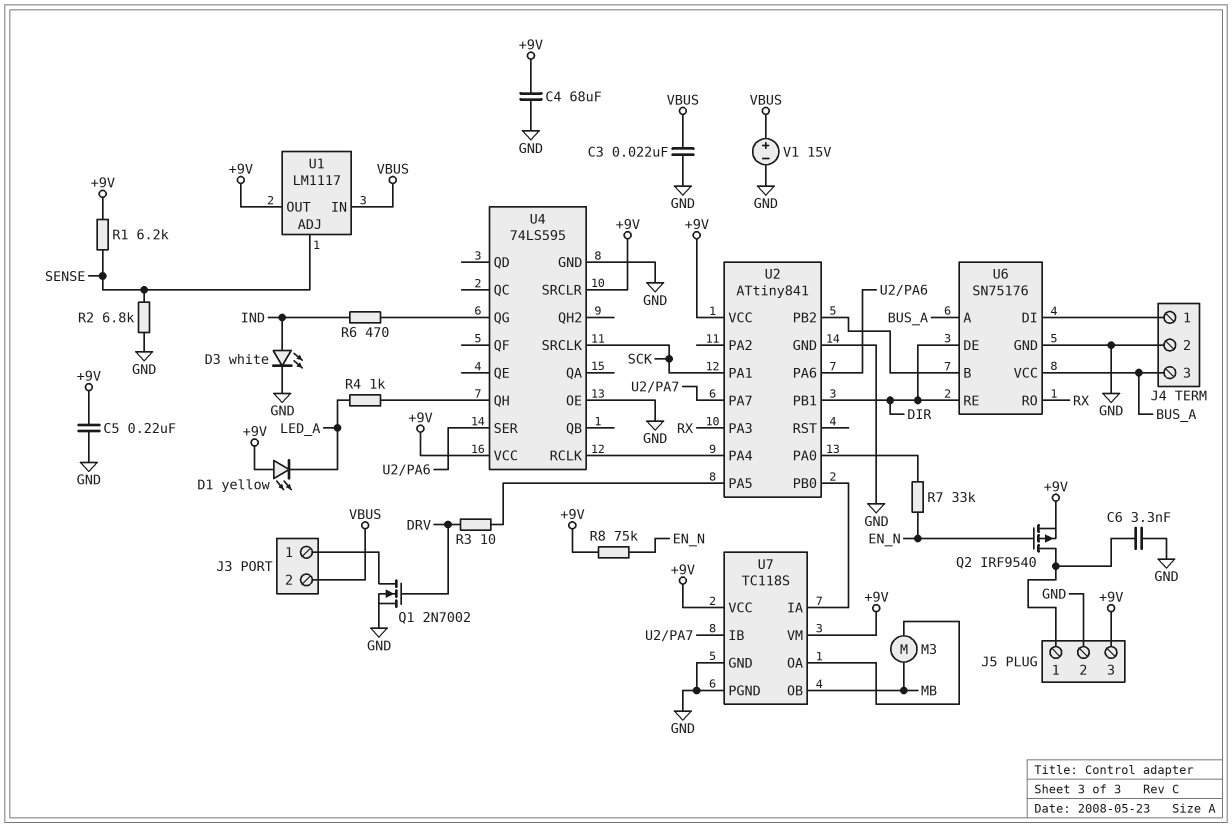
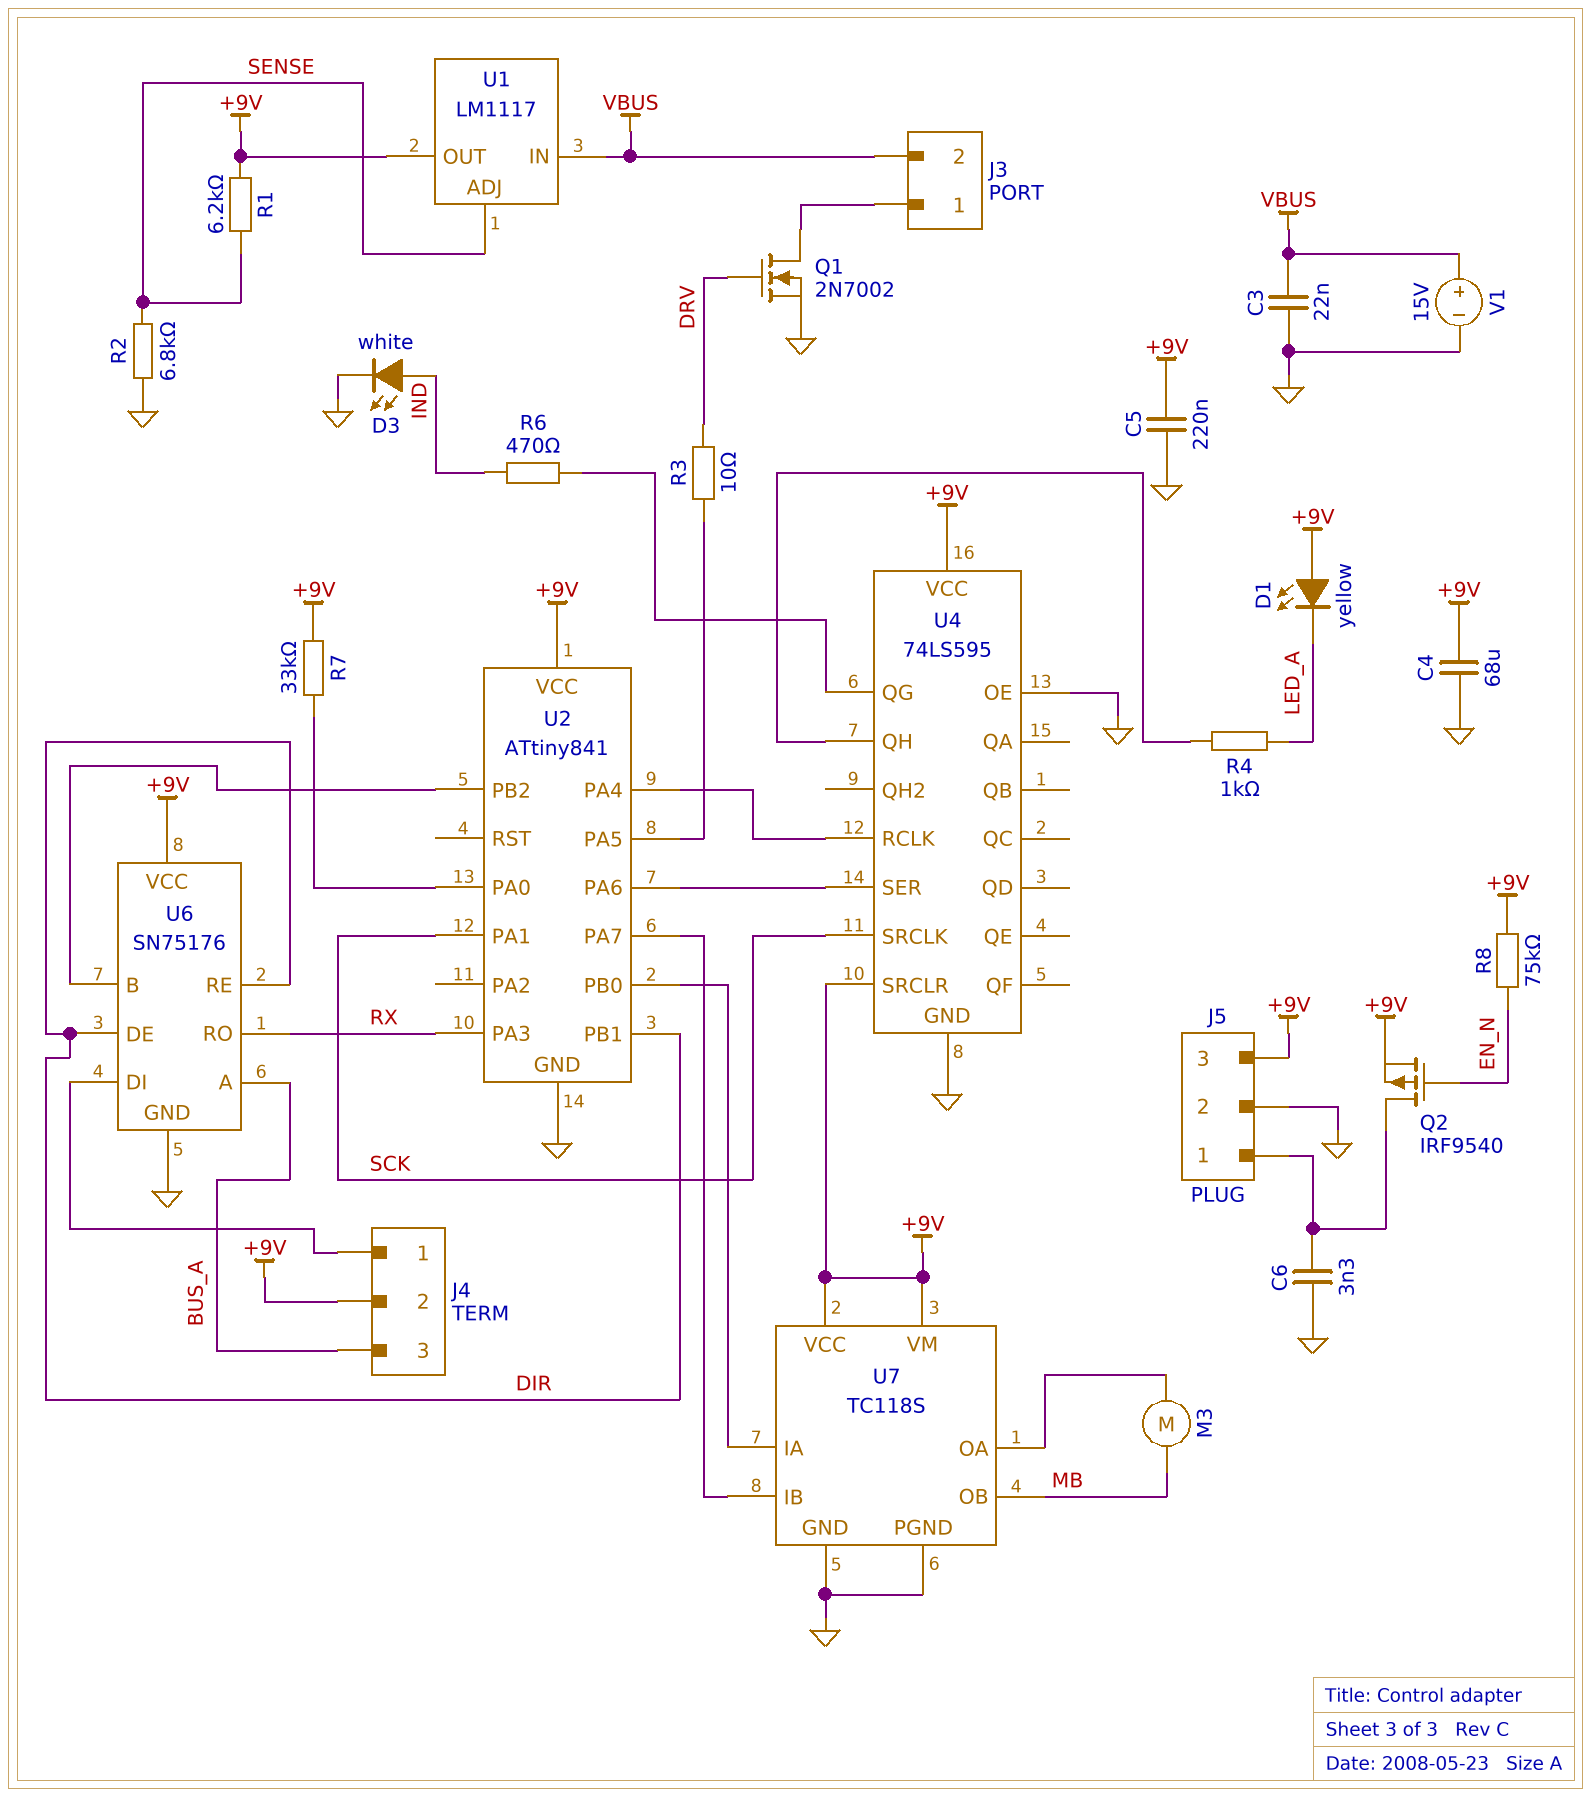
J4 pin 2: GND -> +9V
R7: 33k (EN_N, U2/PA0) -> 33k (+9V, U2/PA0)
U6 pin VCC: BUS_A -> +9V

